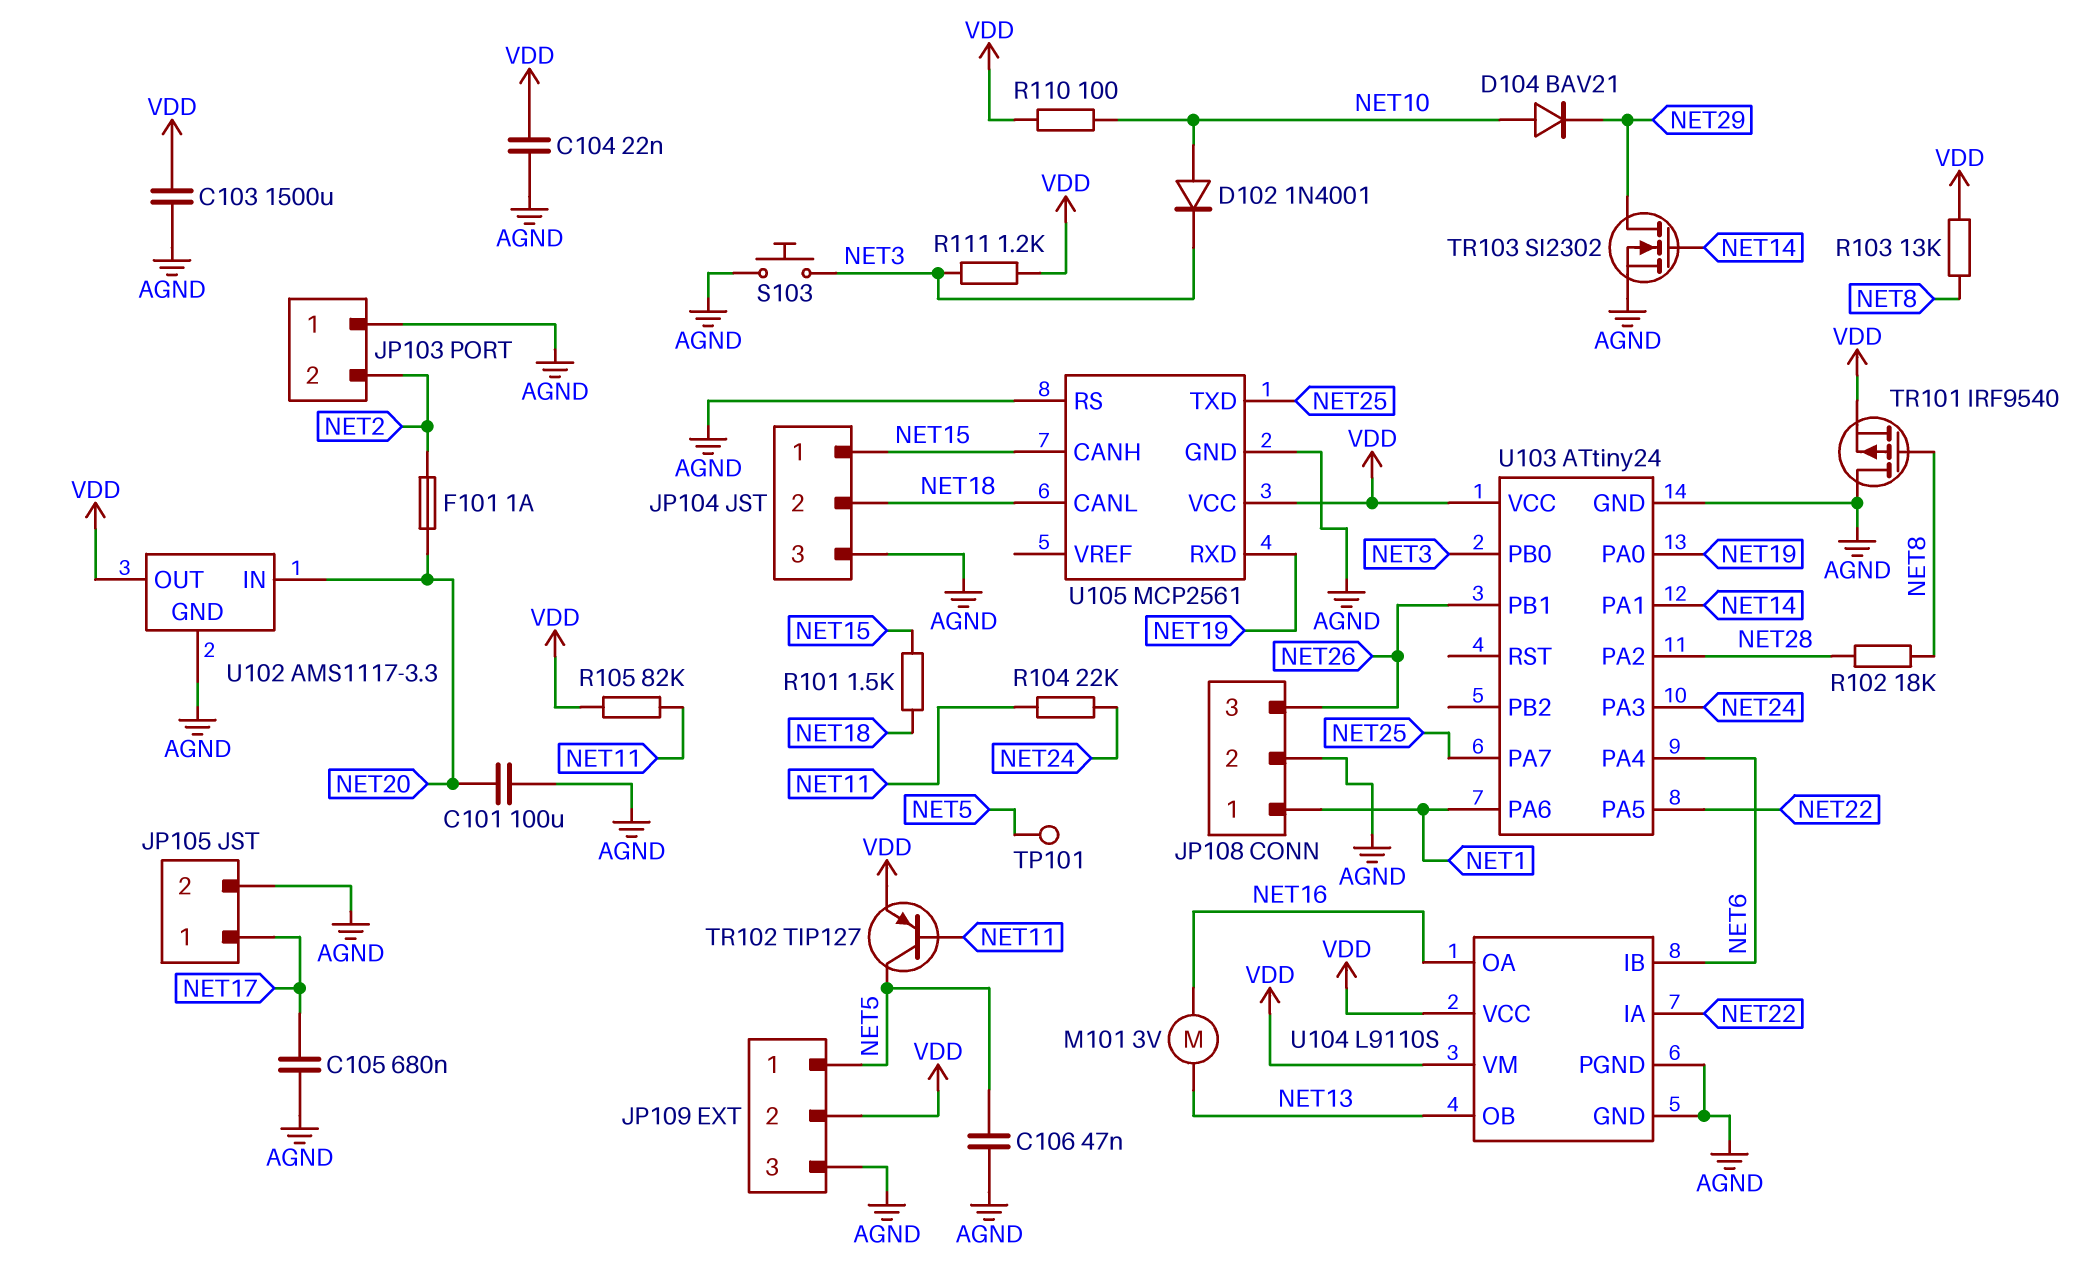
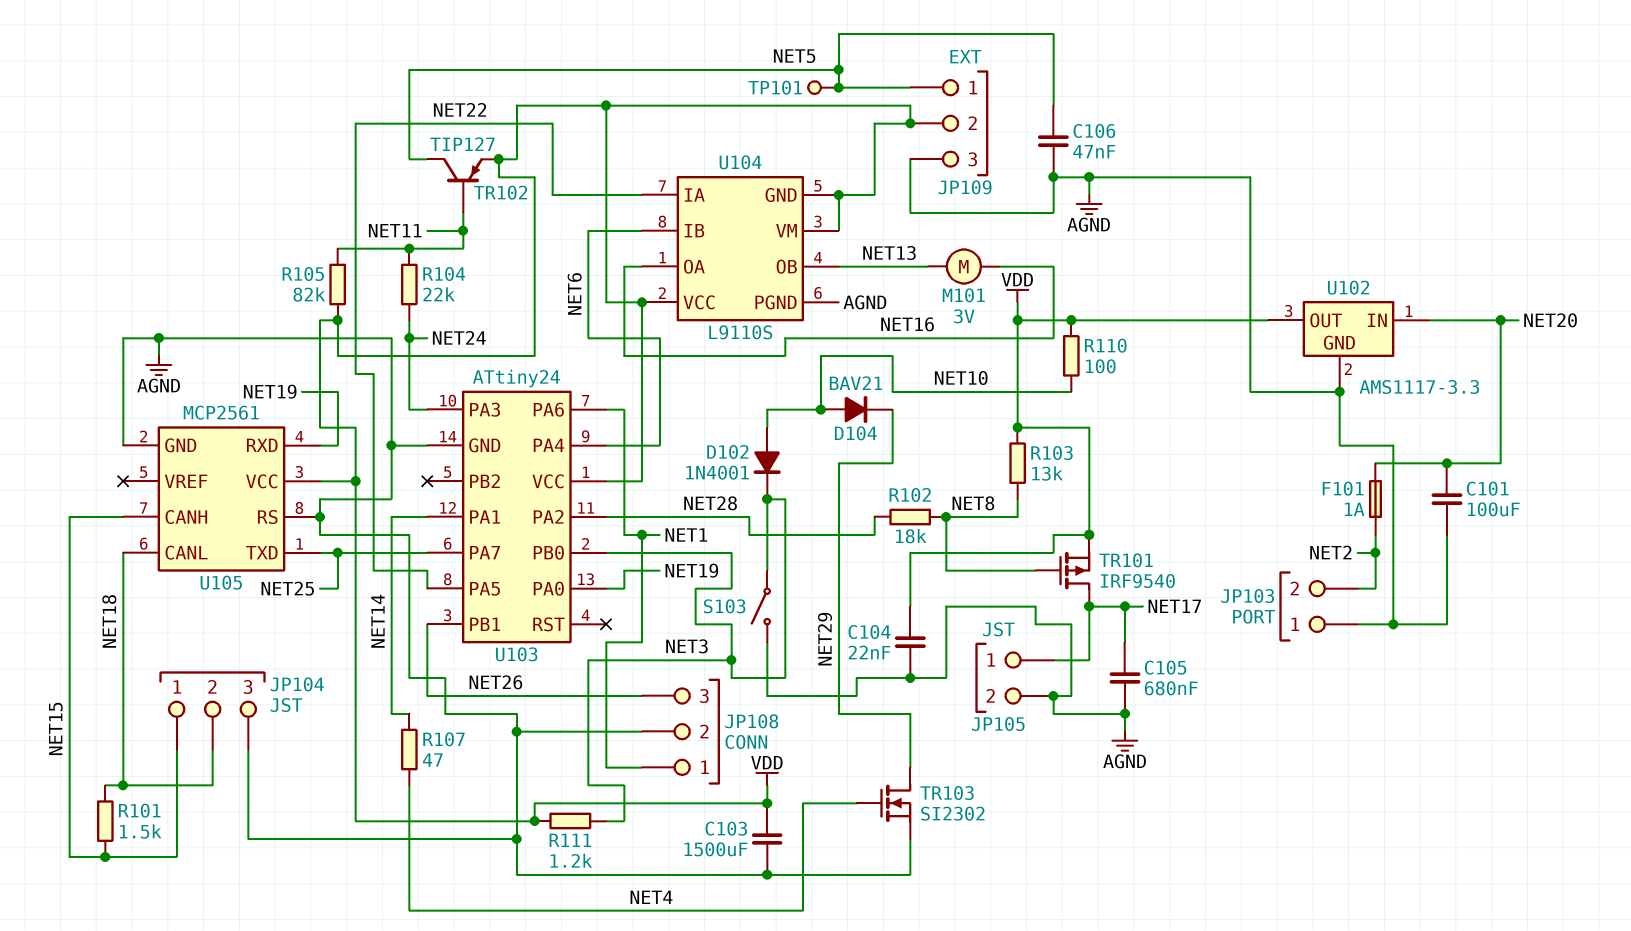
R107: none -> 47 (NET4, NET14)
S103: button (AGND, NET3) -> switch (AGND, NET3)
TR101: PMOS IRF9540 (G NET8, D AGND, S VDD) -> PMOS IRF9540 (G NET8, D NET17, S VDD)
TR103: NMOS SI2302 (G NET14, D NET29, S AGND) -> NMOS SI2302 (G NET4, D NET29, S AGND)
U104 pin GND: AGND -> VDD

